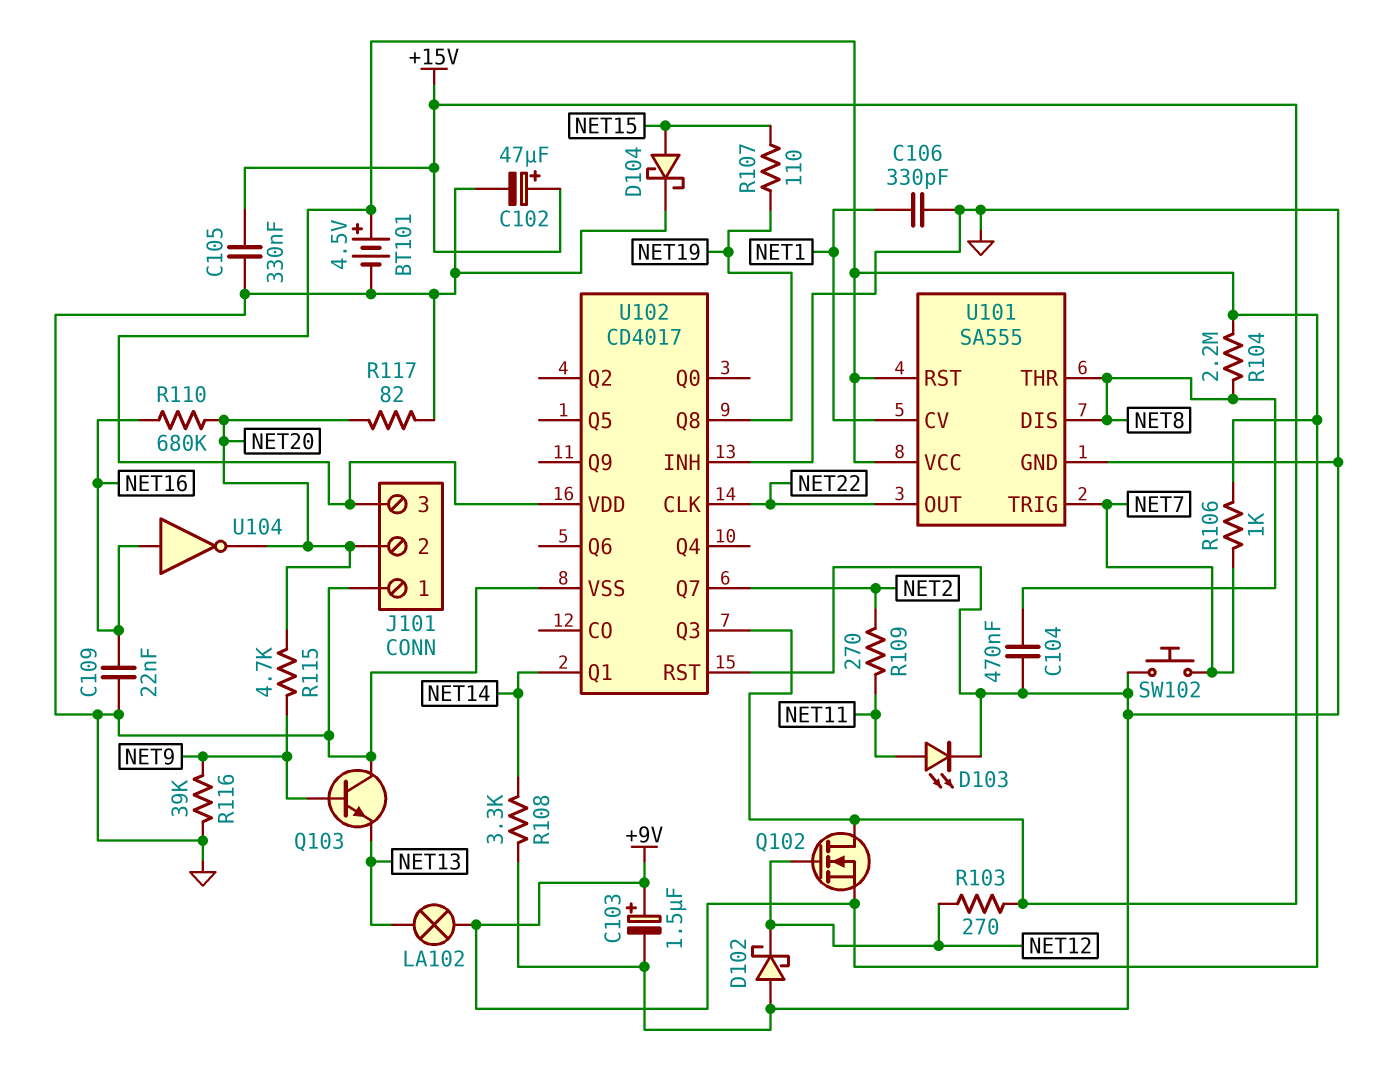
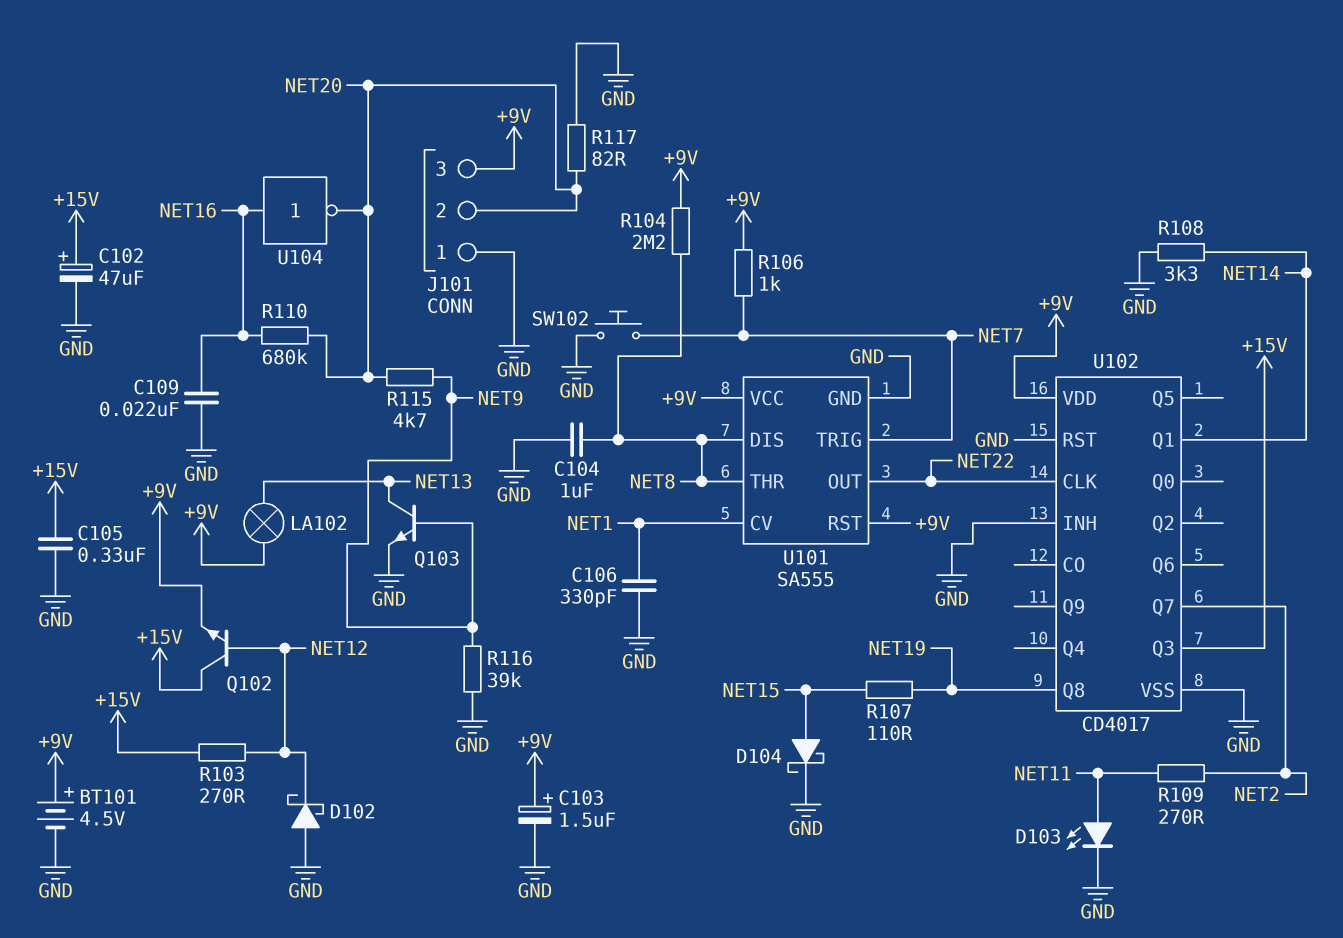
C104: 470nF (GND, NET8) -> 1uF (GND, NET8)
Q102: NMOS (G NET12, D +15V, S +9V) -> NPN (B NET12, C +15V, E +9V)
Q103: NPN (B NET9, C GND, E NET13) -> NPN (B NET9, C NET13, E GND)

